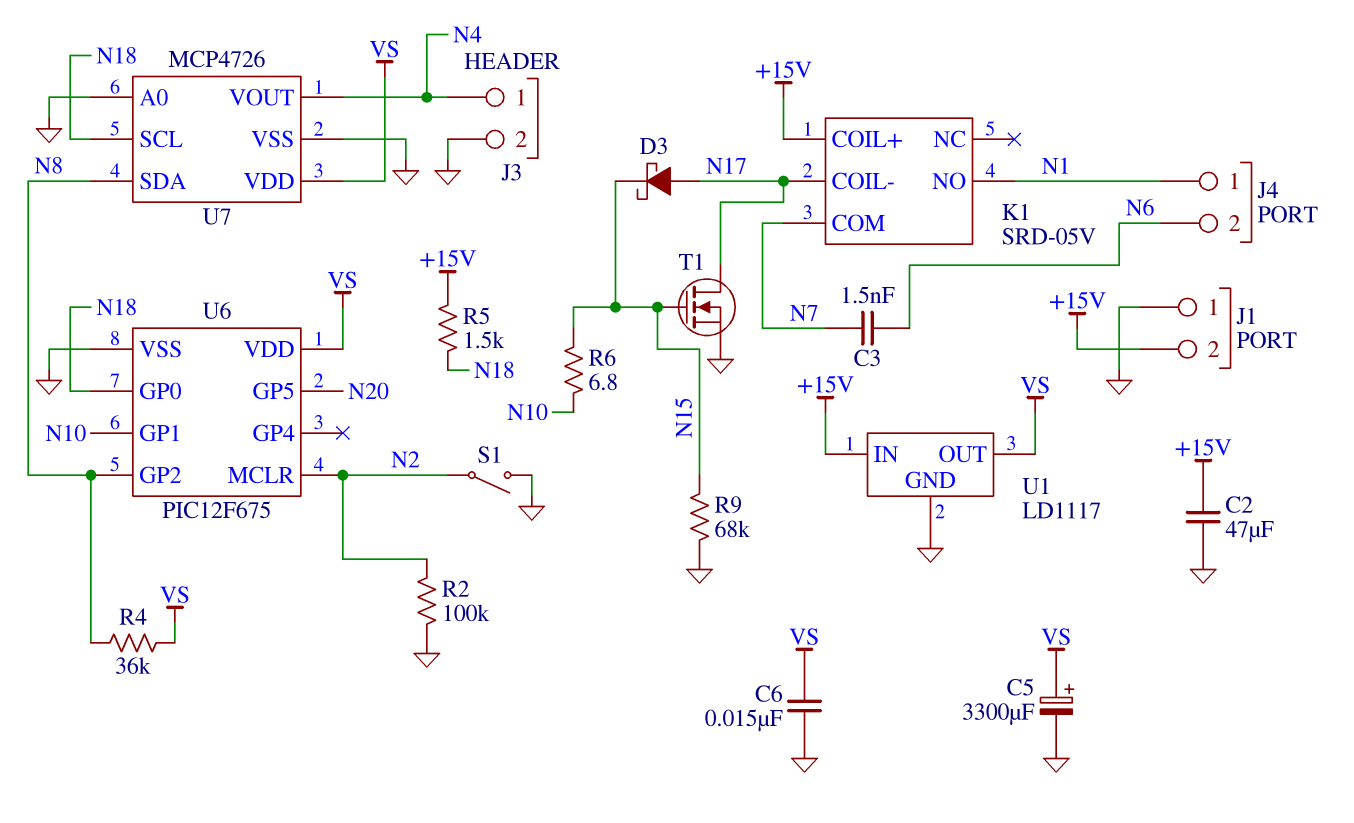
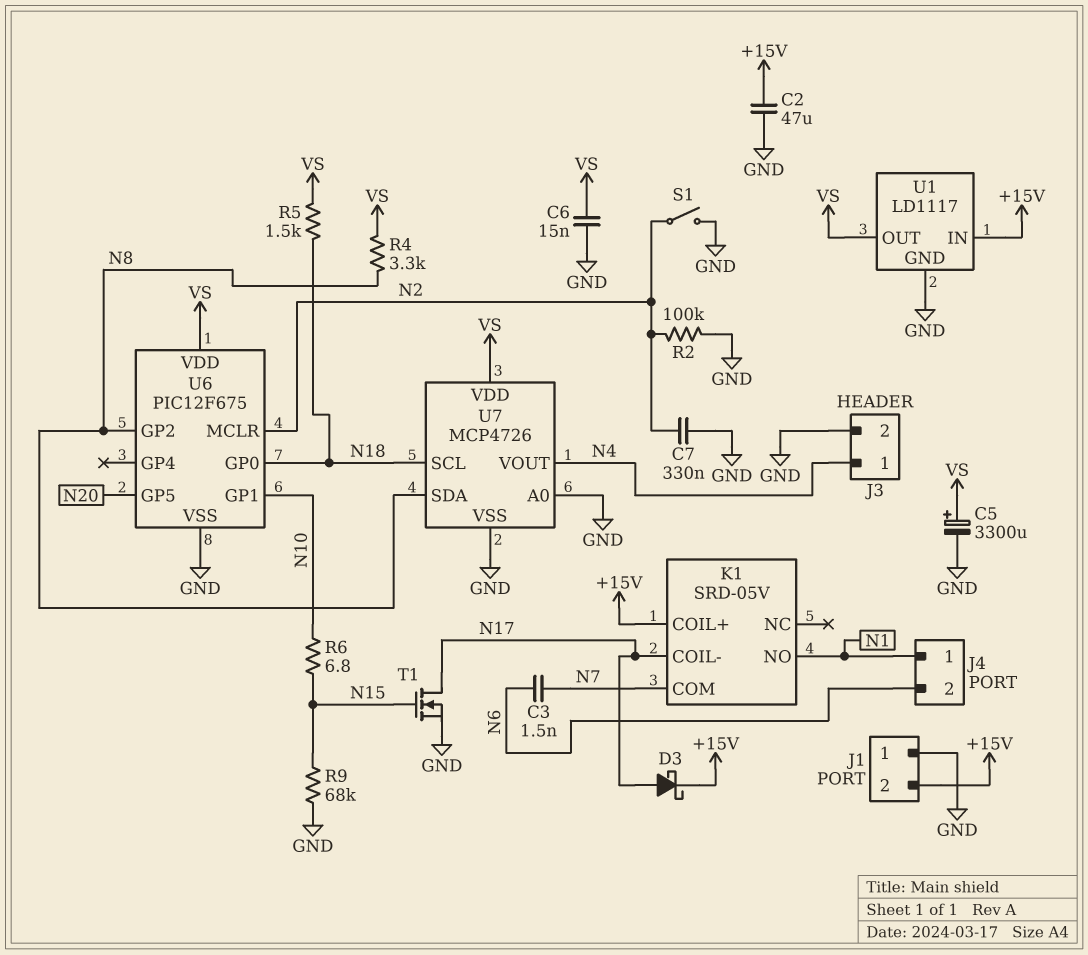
C7: none -> 330nF (GND, N2)
D3: schottky (A N17, K N15) -> schottky (A N17, K +15V)
R4: 36k (N8, VS) -> 3.3k (N8, VS)
R5: 1.5k (+15V, N18) -> 1.5k (N18, VS)

